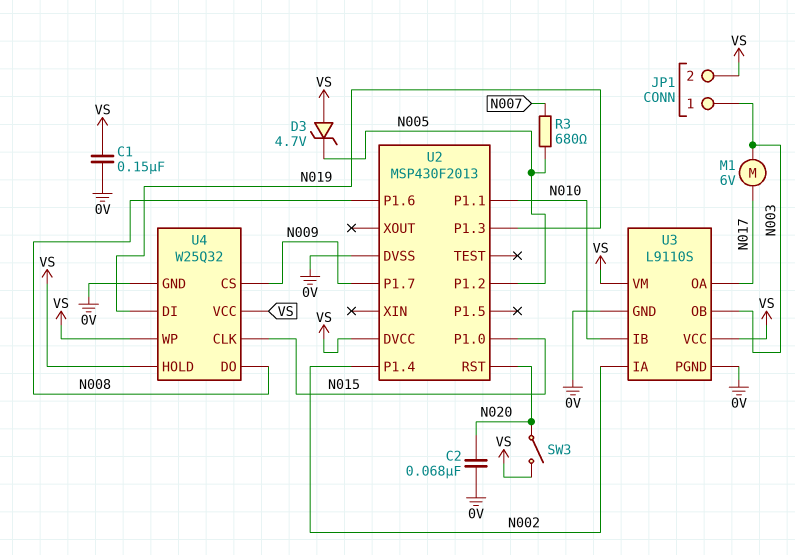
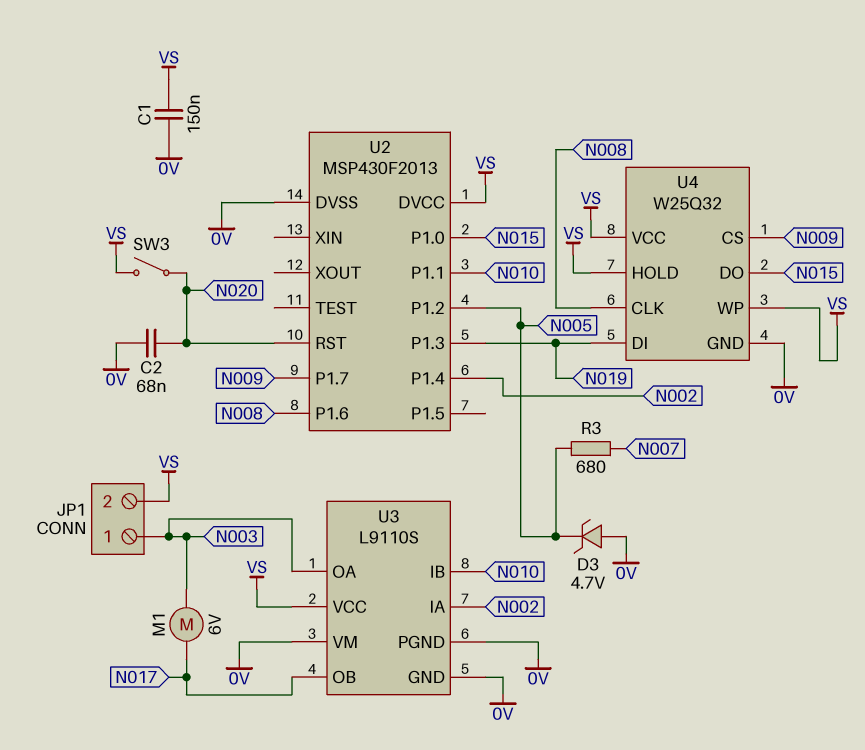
D3: zener 4.7V (A VS, K N005) -> zener 4.7V (A 0V, K N005)
U3 pin OA: N017 -> N003
U3 pin OB: N003 -> N017
U3 pin VM: VS -> 0V
U4 pin CLK: N015 -> N008
U4 pin DO: N008 -> N015

